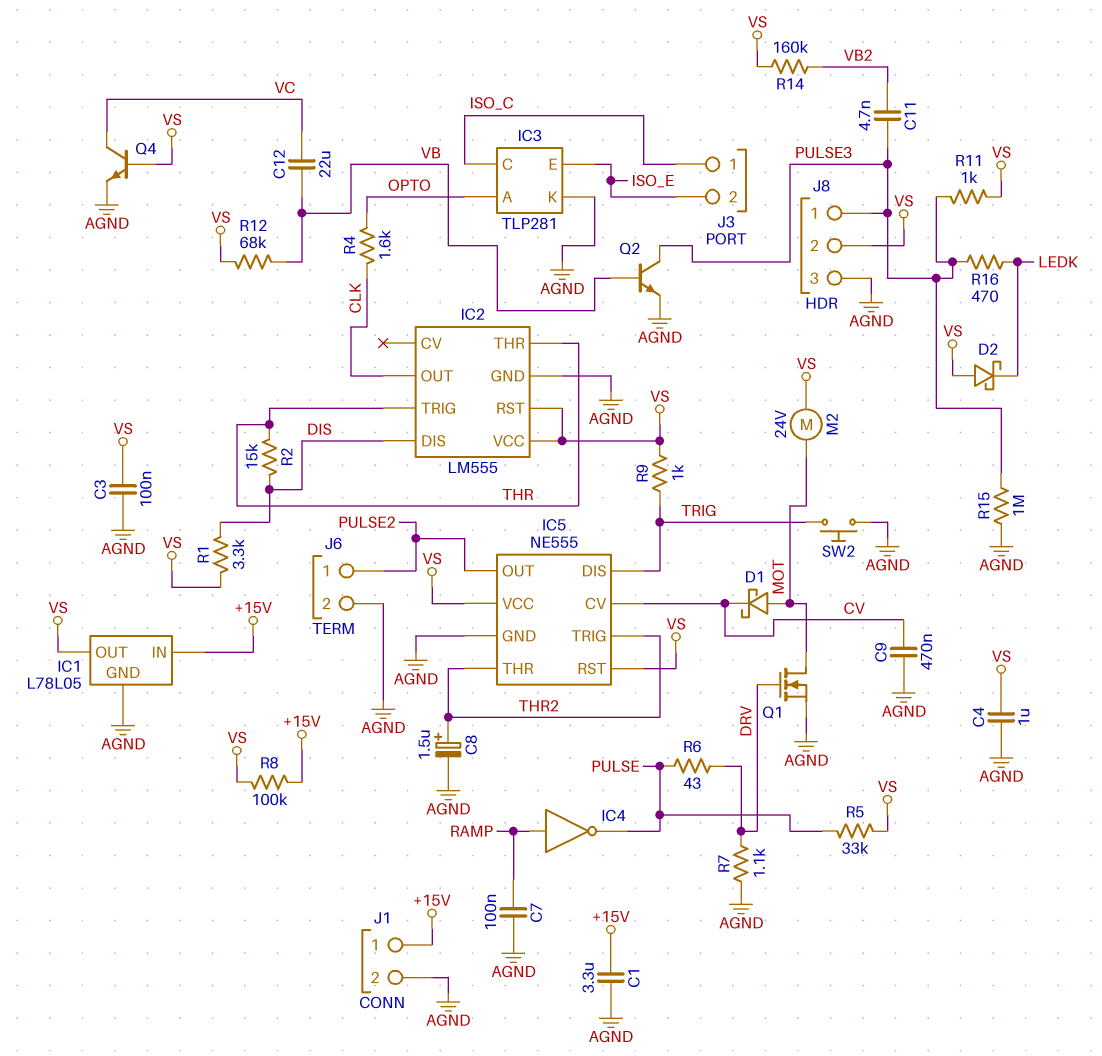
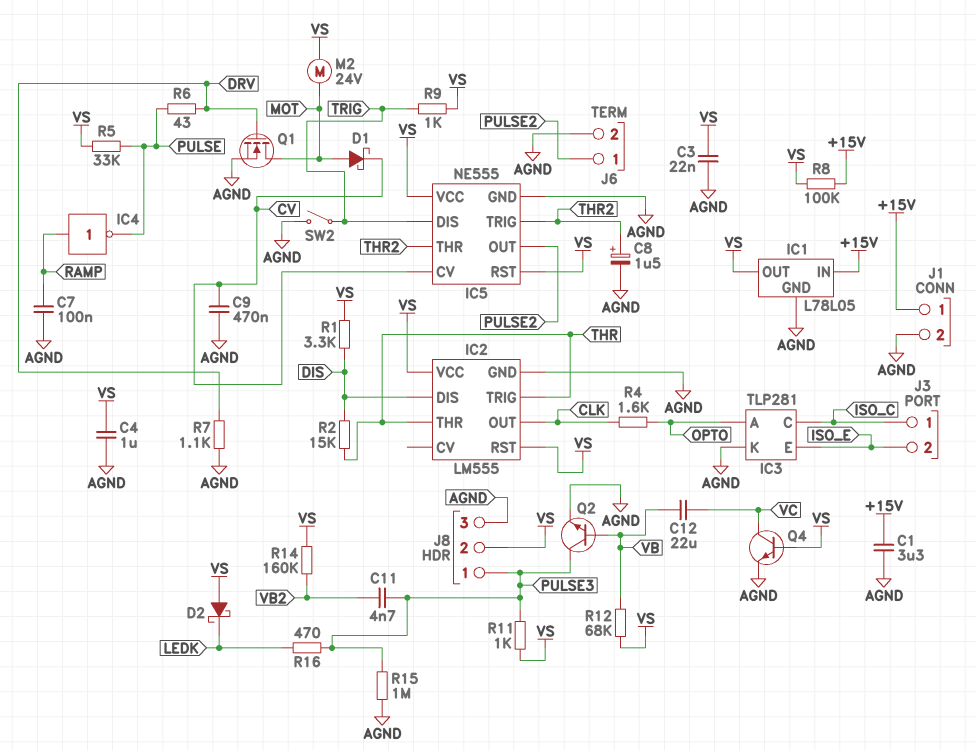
C3: 100nF (AGND, VS) -> 22nF (AGND, VS)
SW2: button (AGND, TRIG) -> switch (AGND, TRIG)

